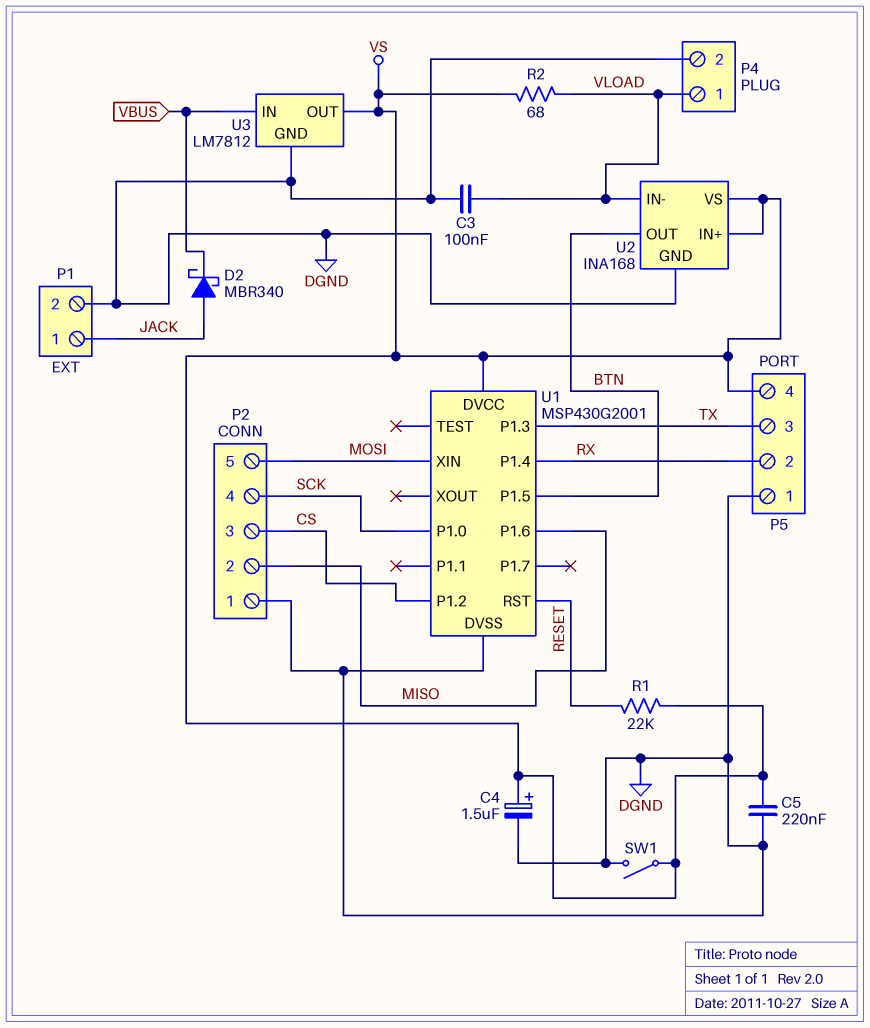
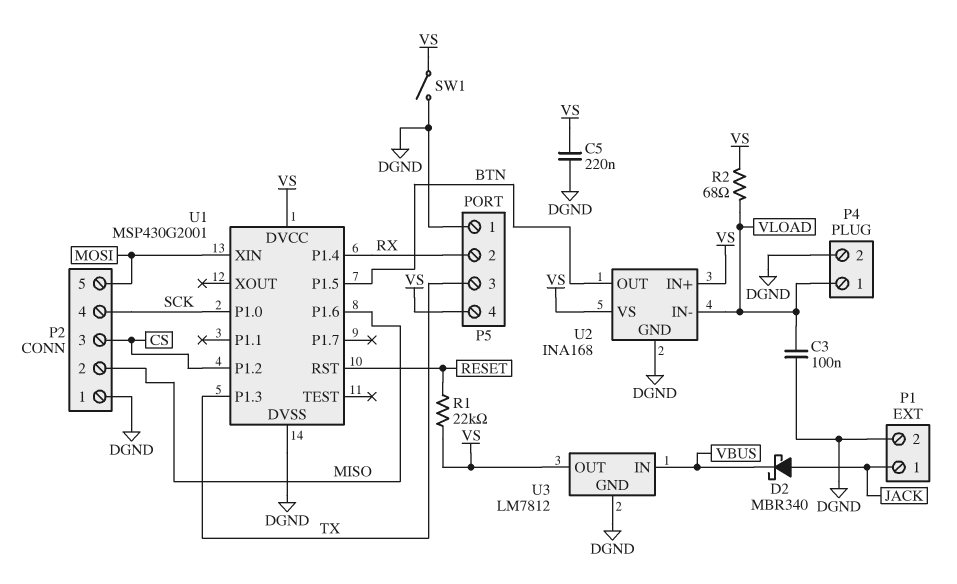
C4: 1.5uF (plus VS, minus DGND) -> none

